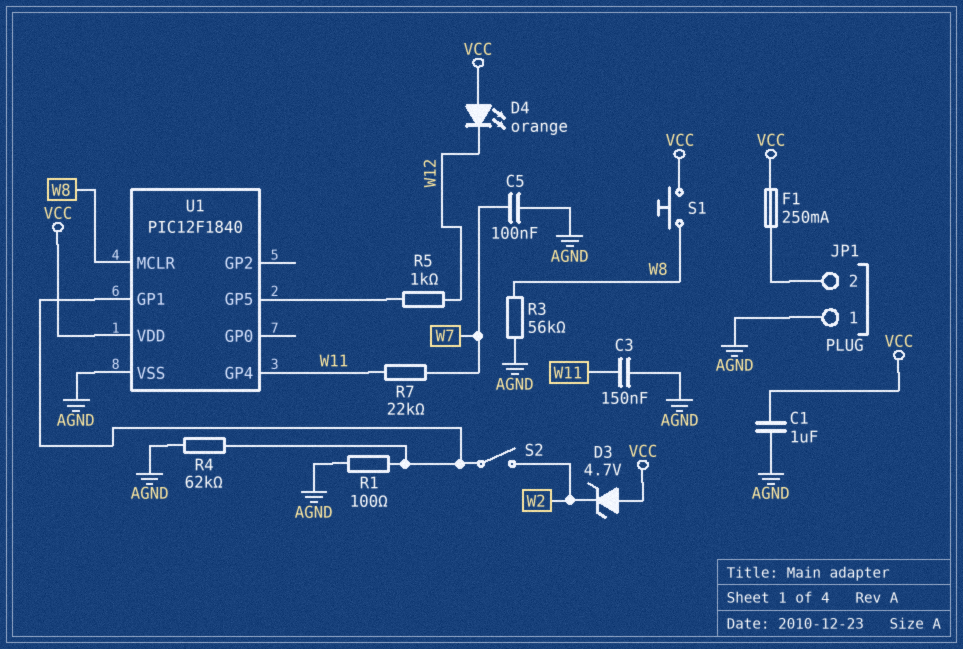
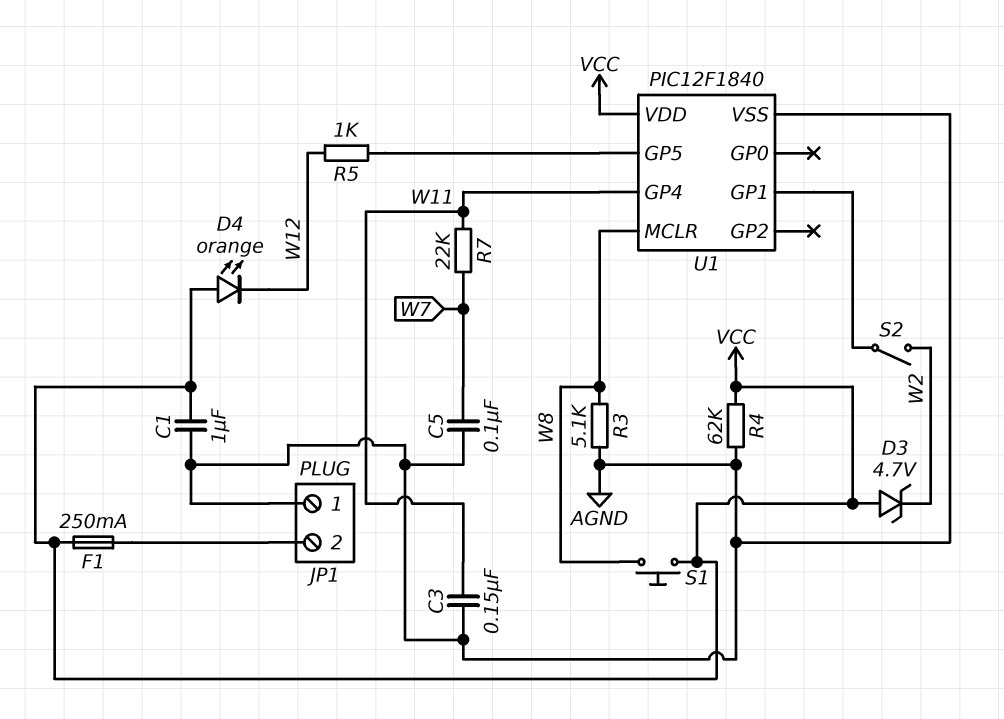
R1: 100 (AGND, U1/GP1) -> none
R3: 56k (AGND, W8) -> 5.1k (AGND, W8)
R4: 62k (AGND, U1/GP1) -> 62k (AGND, VCC)

